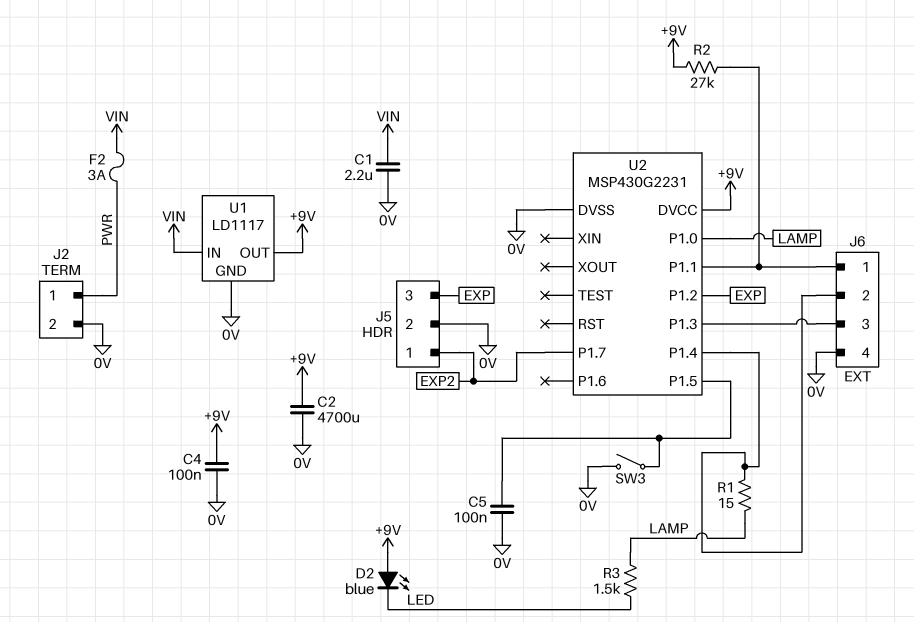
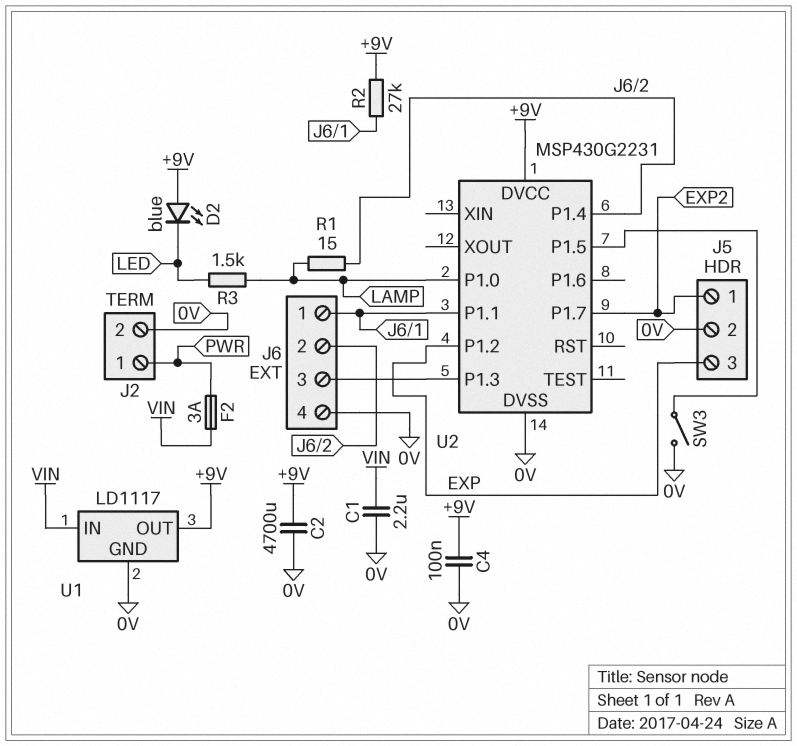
C5: 100nF (0V, U2/P1.5) -> none

